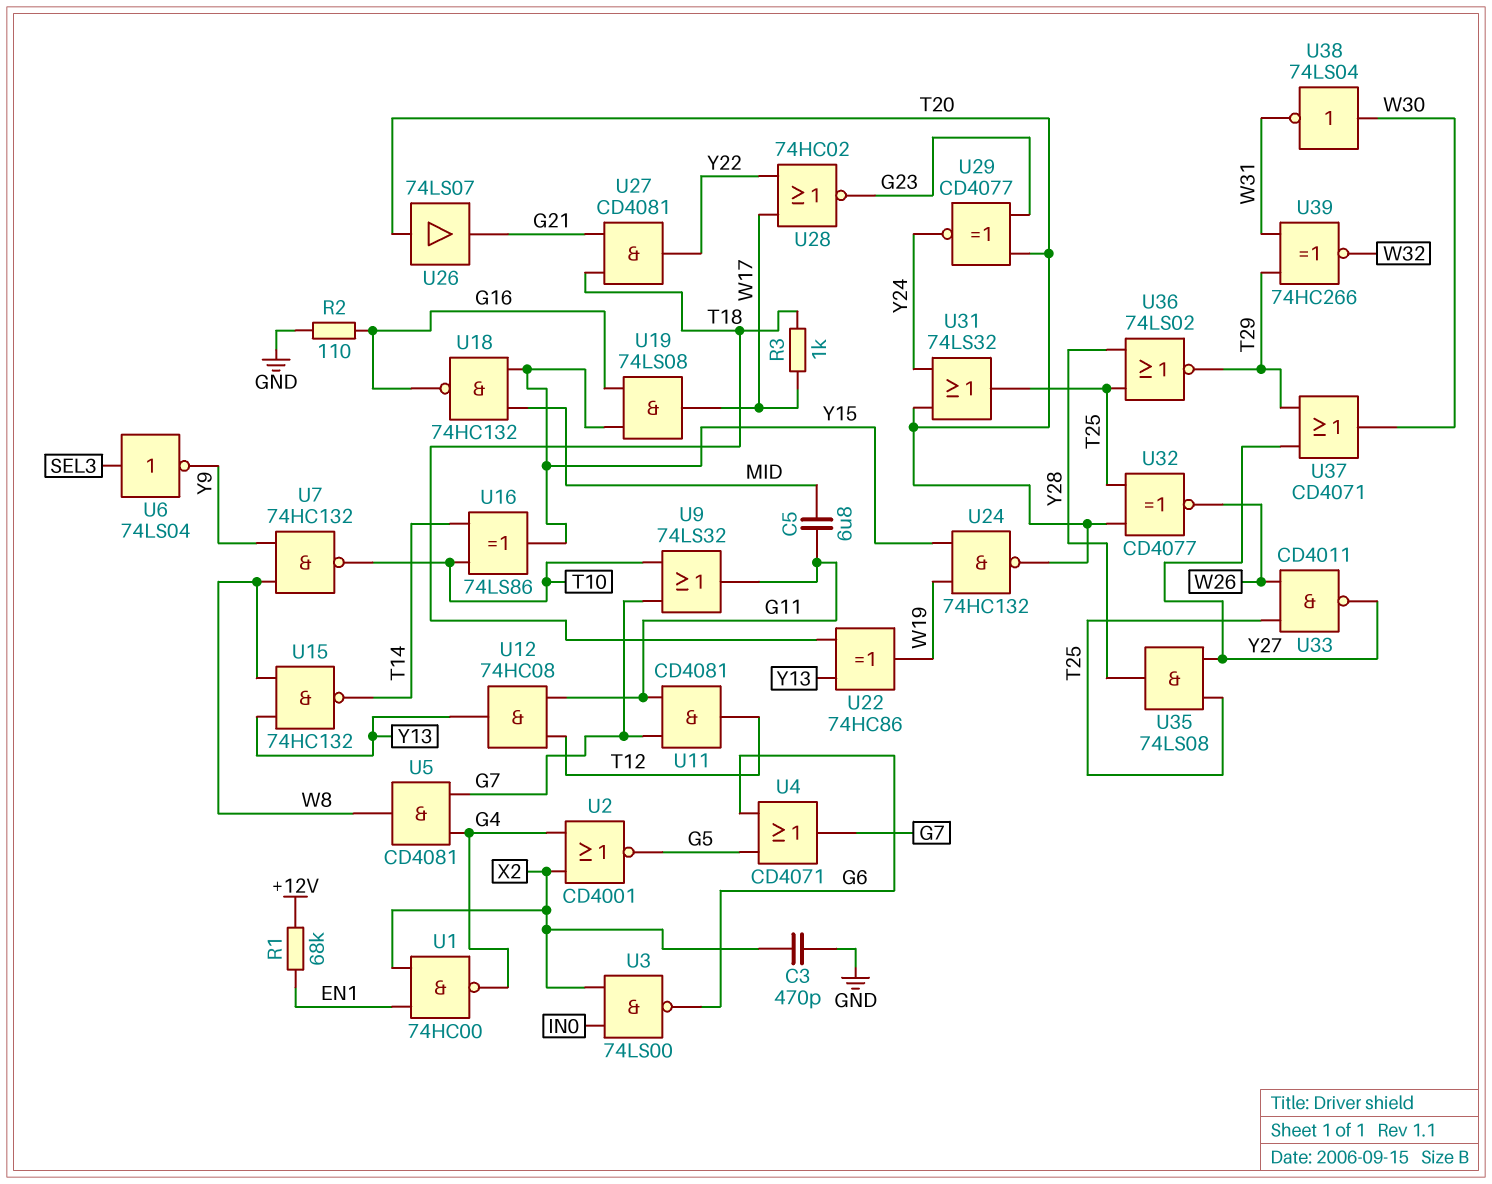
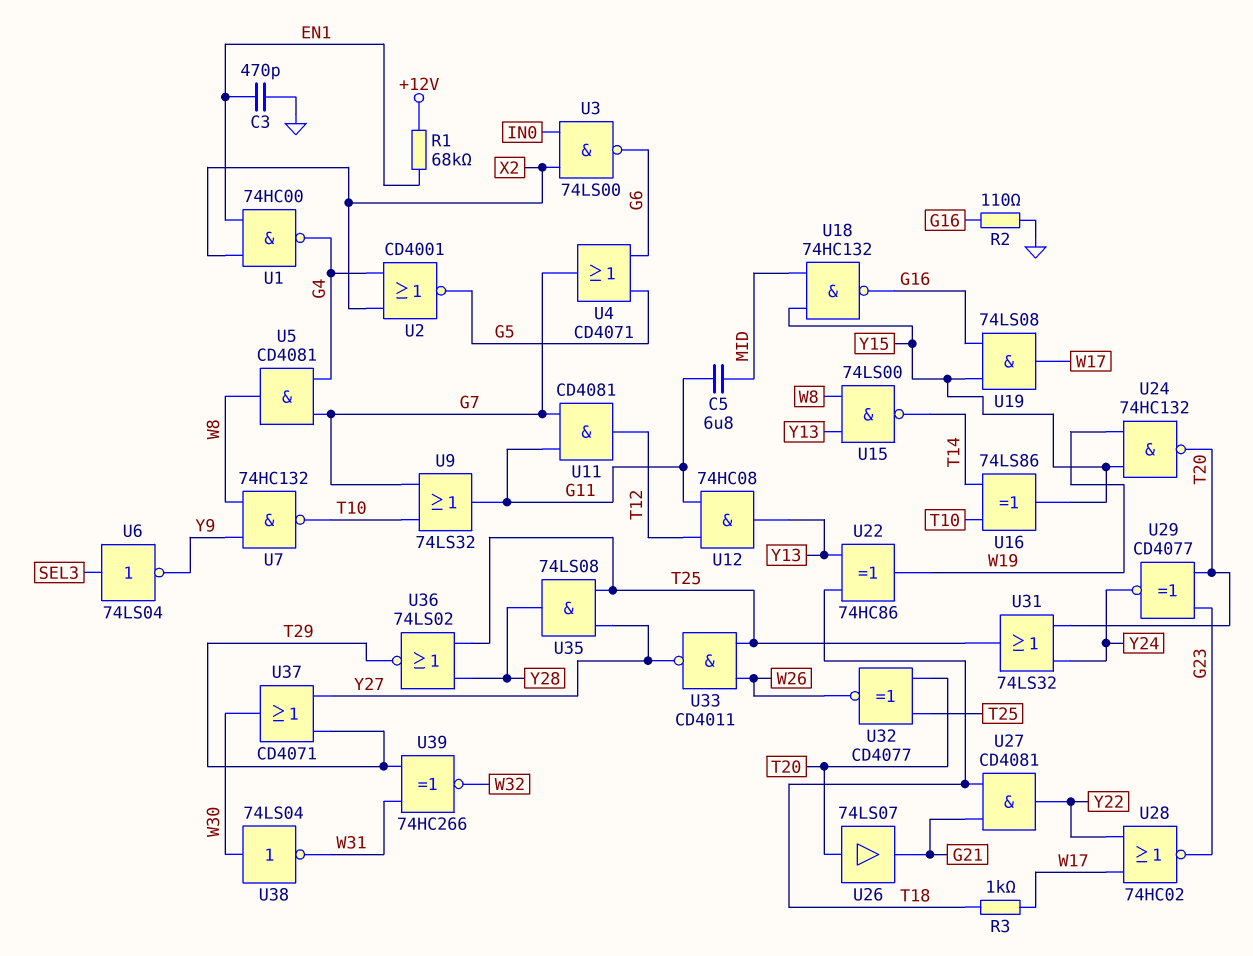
C3: 470pF (GND, X2) -> 470pF (EN1, GND)
U15: NAND 74HC132 (in W8, in Y13, out T14) -> NAND 74LS00 (in W8, in Y13, out T14)

